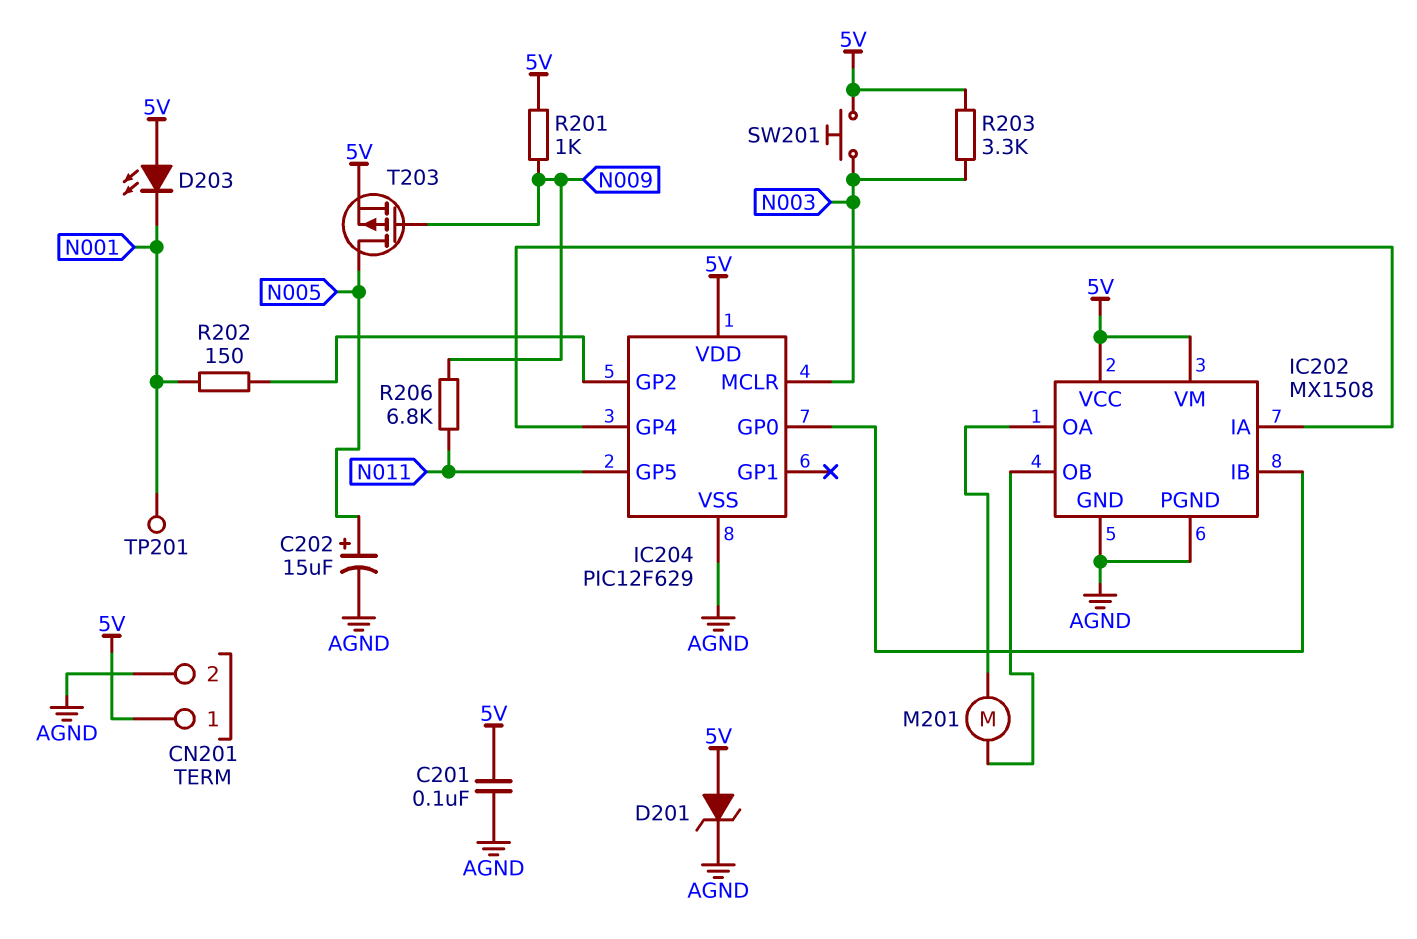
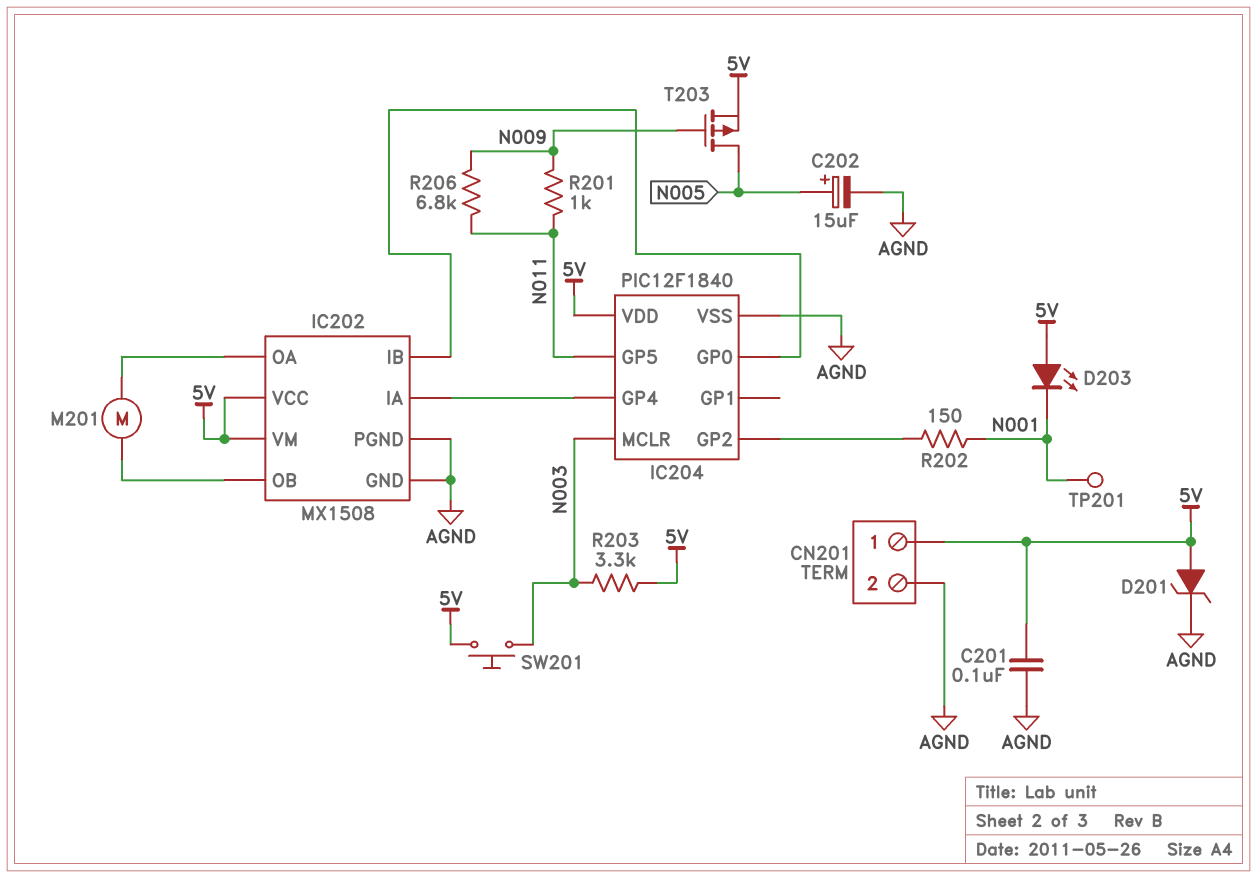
IC204: PIC12F629 -> PIC12F1840
R201: 1k (5V, N009) -> 1k (N009, N011)

